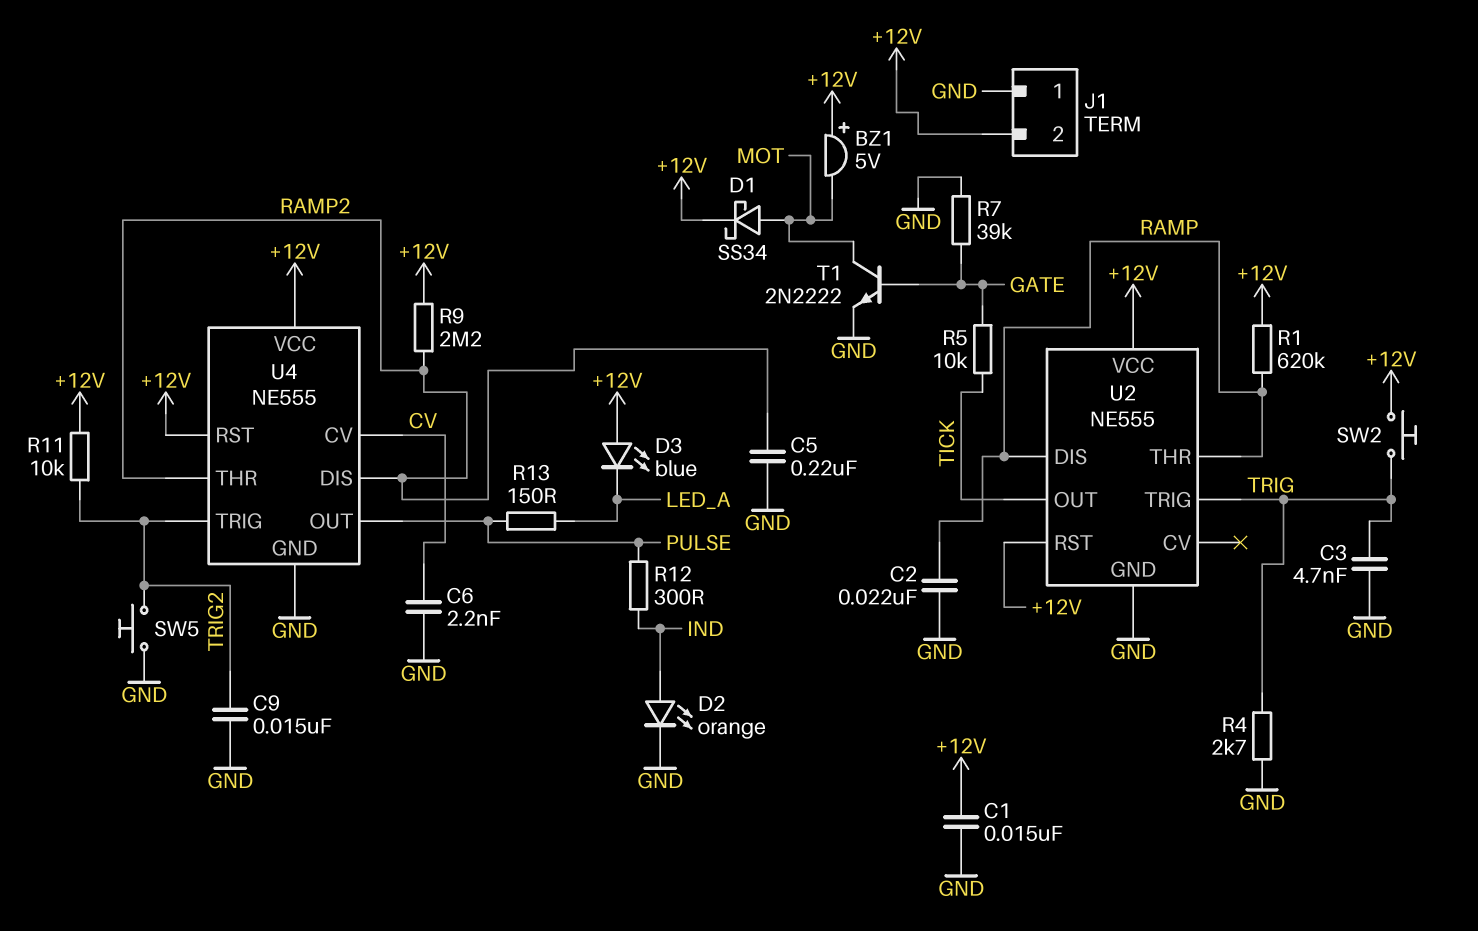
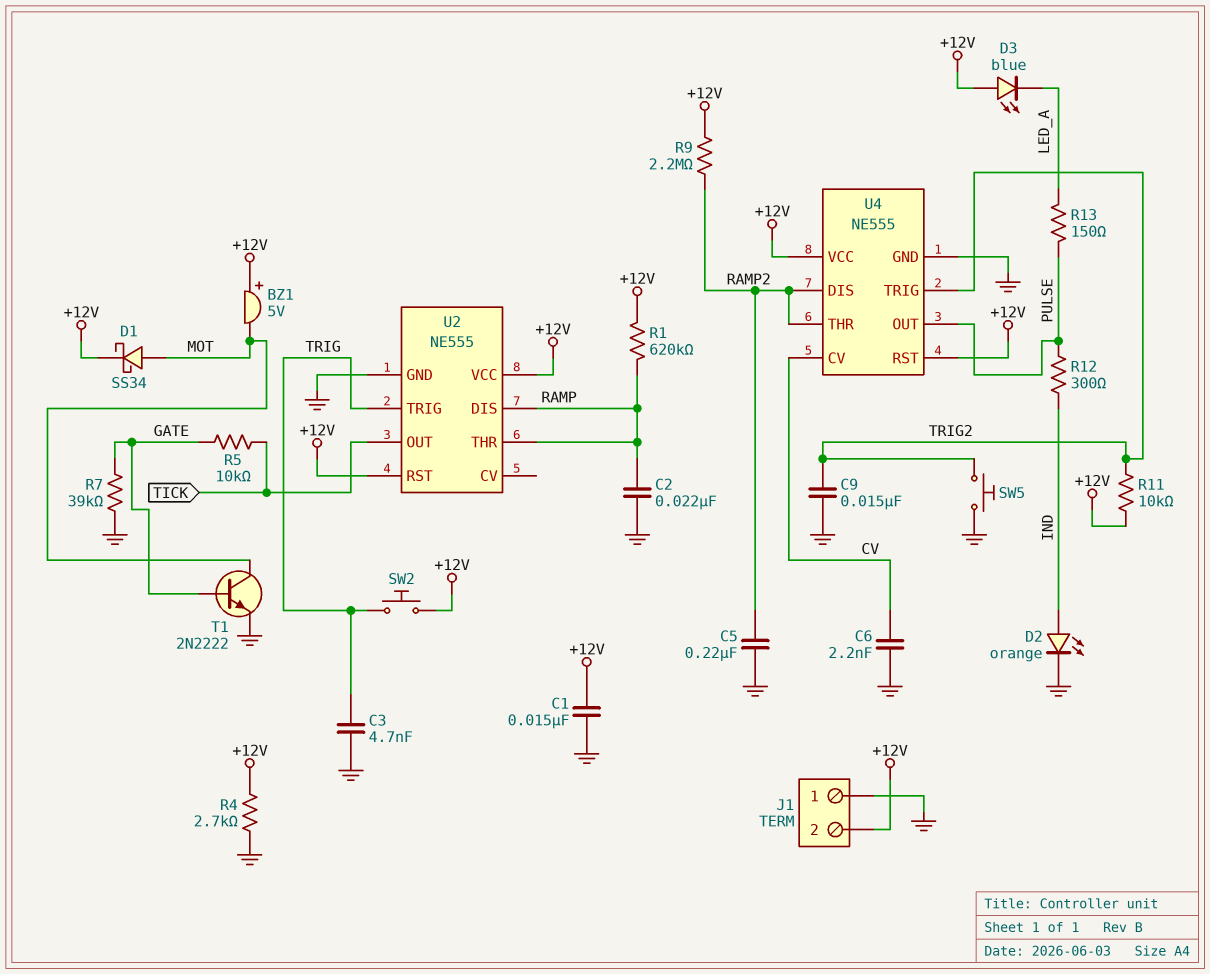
R4: 2.7k (GND, TRIG) -> 2.7k (+12V, GND)

